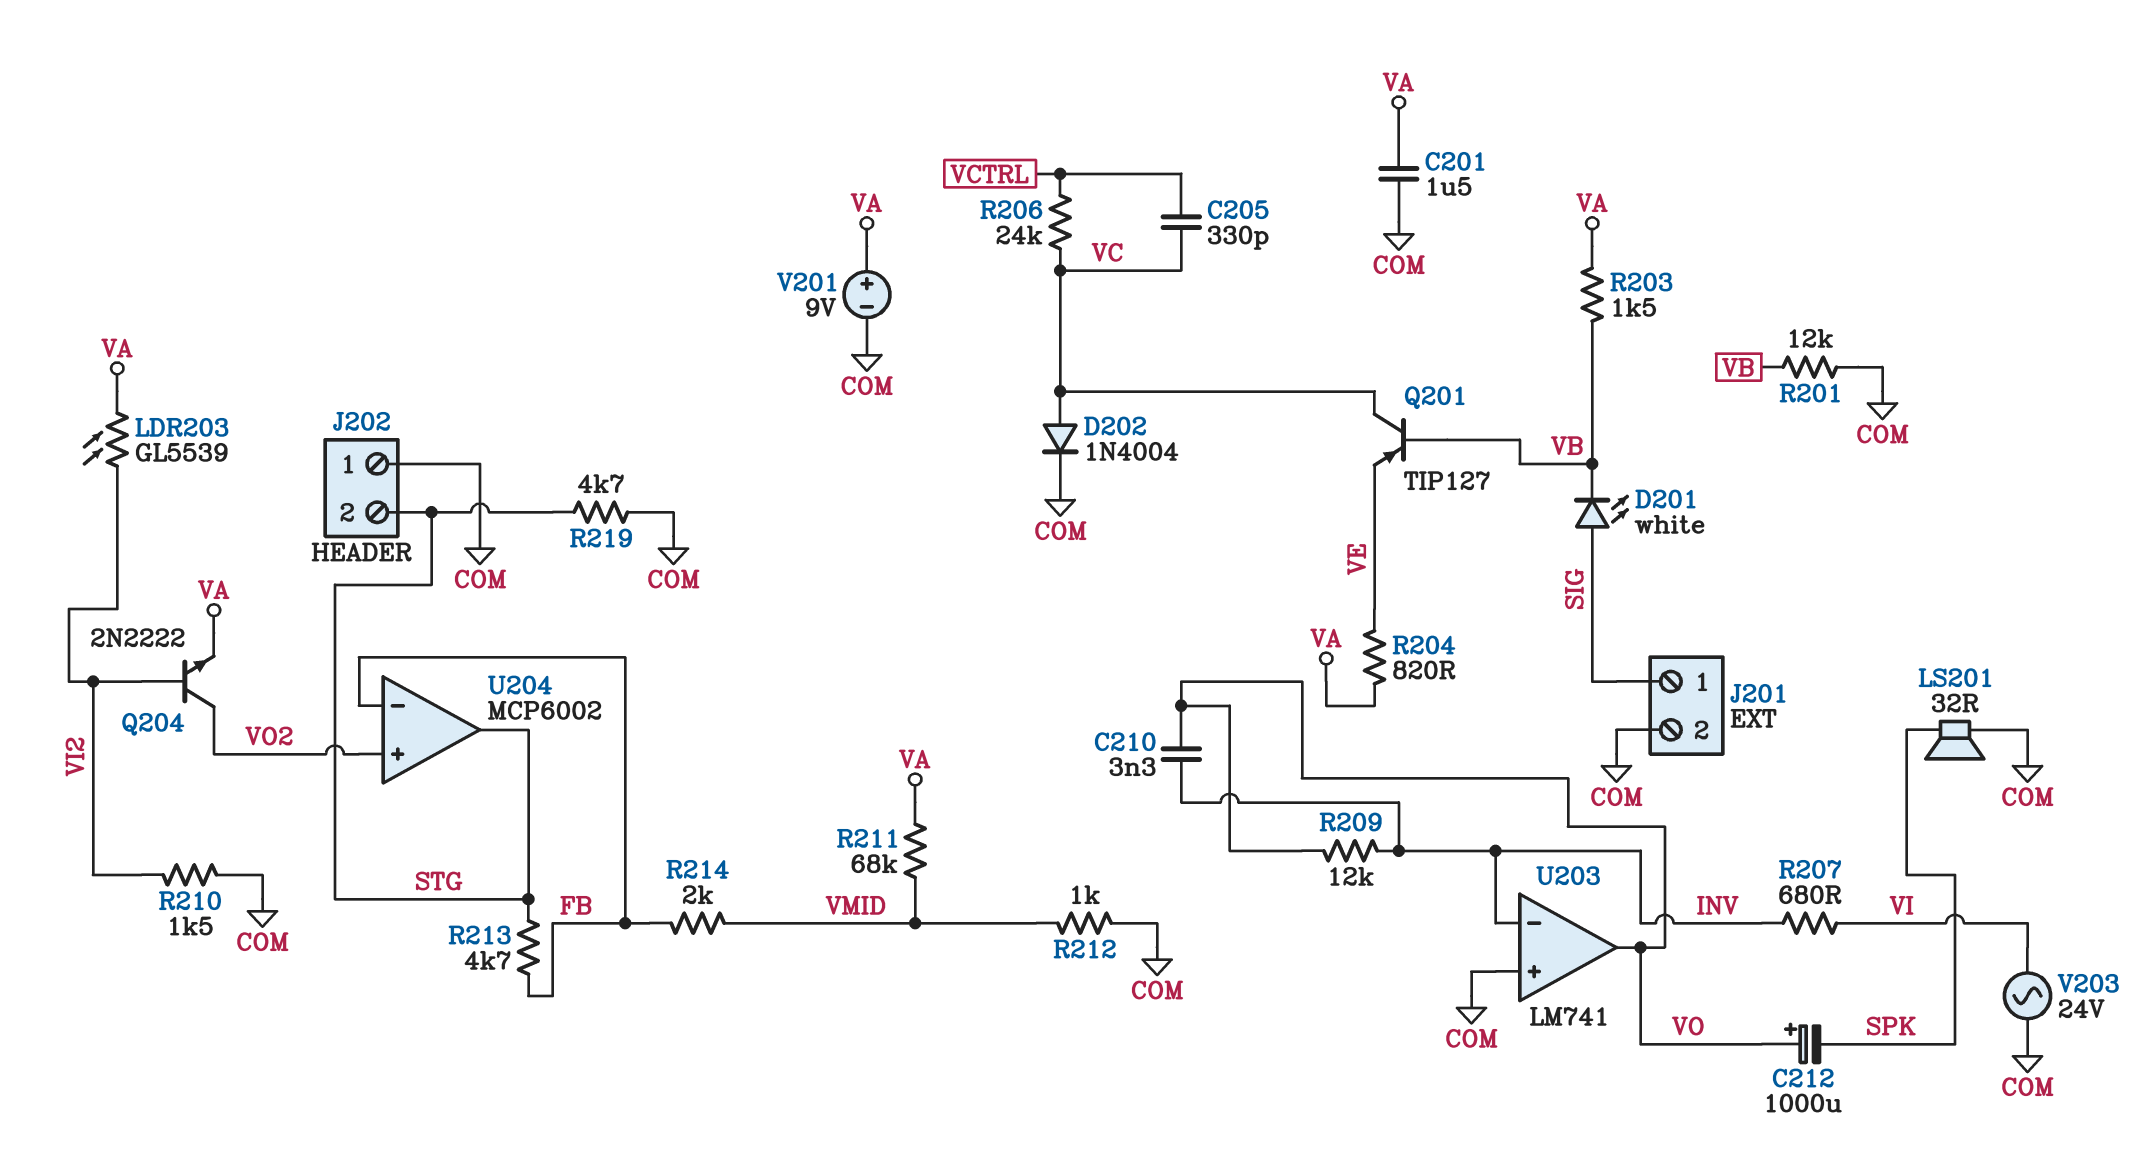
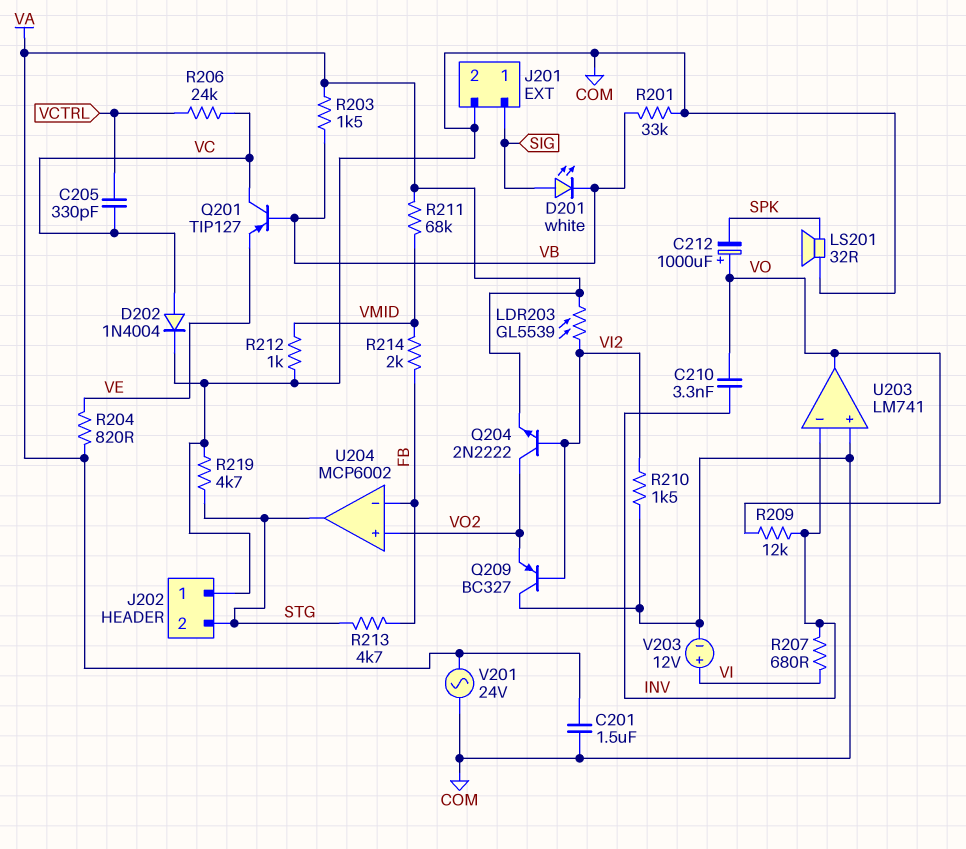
Q209: none -> PNP BC327 (B VI2, C COM, E VO2)
R201: 12k (COM, VB) -> 33k (COM, VB)
V201: 9V (plus VA, minus COM) -> AC 24V (COM, VA)
V203: AC 24V (COM, VI) -> 12V (plus VI, minus COM)

